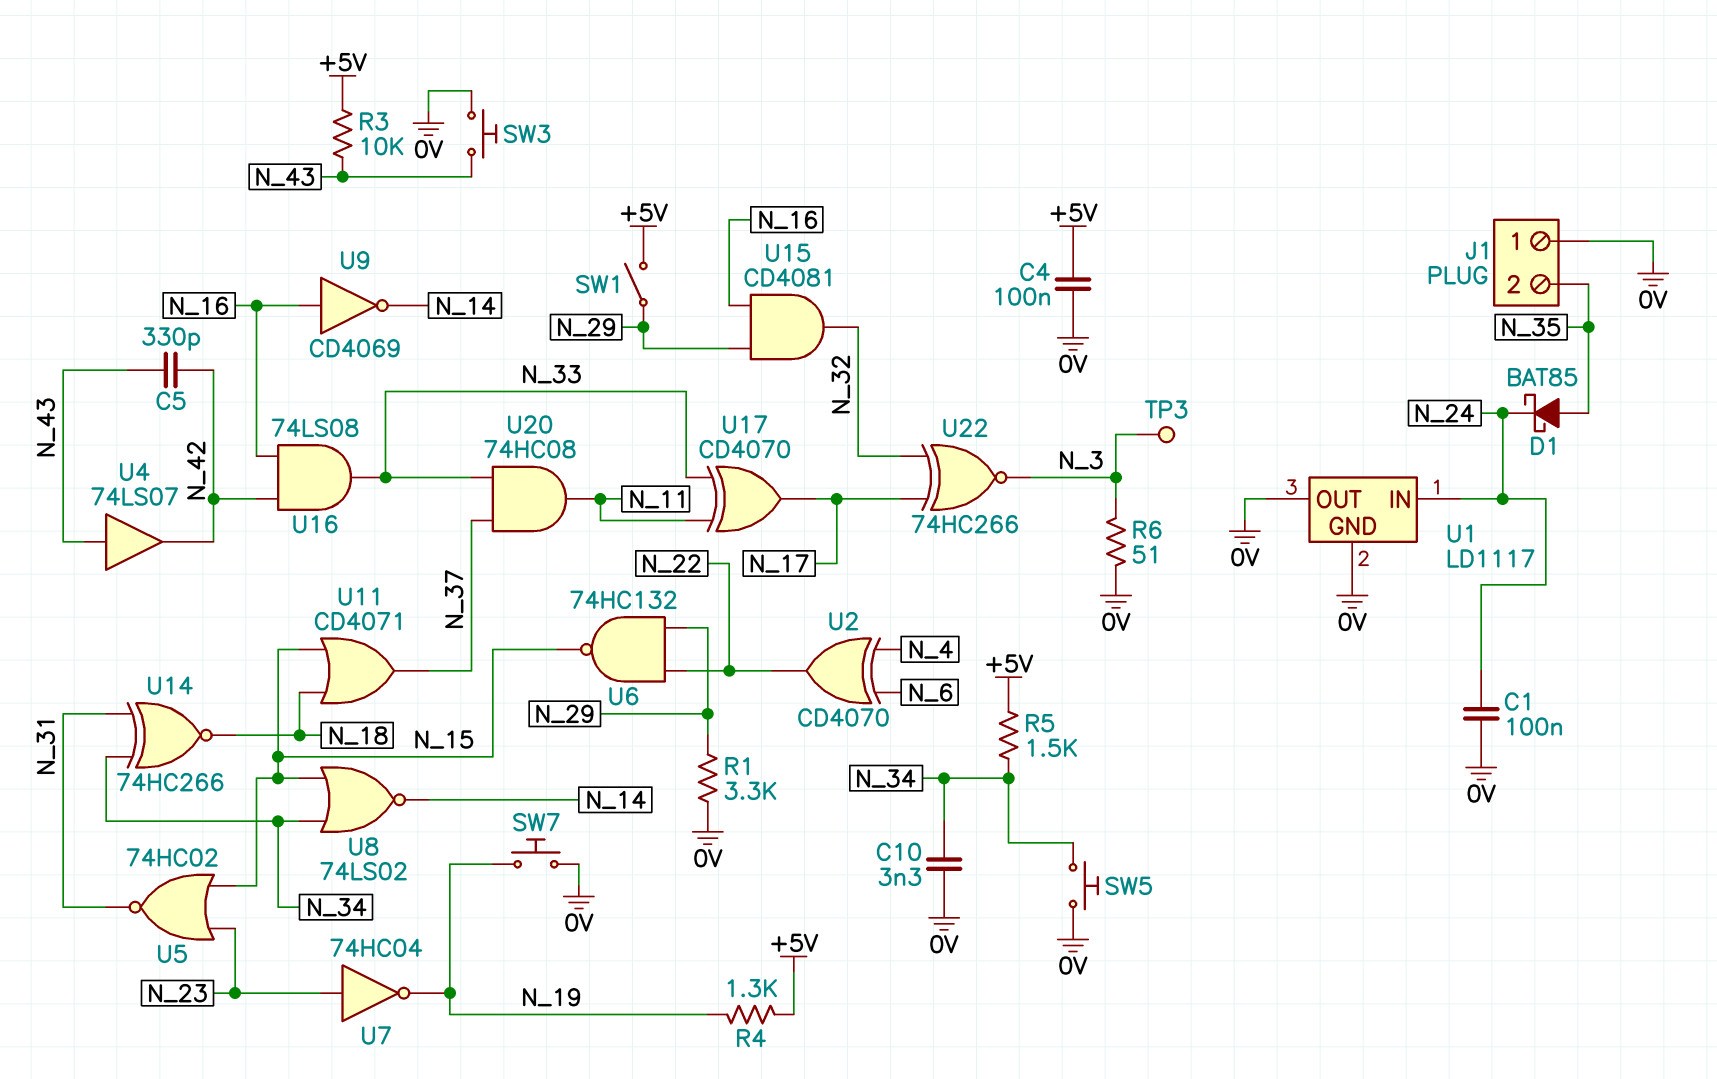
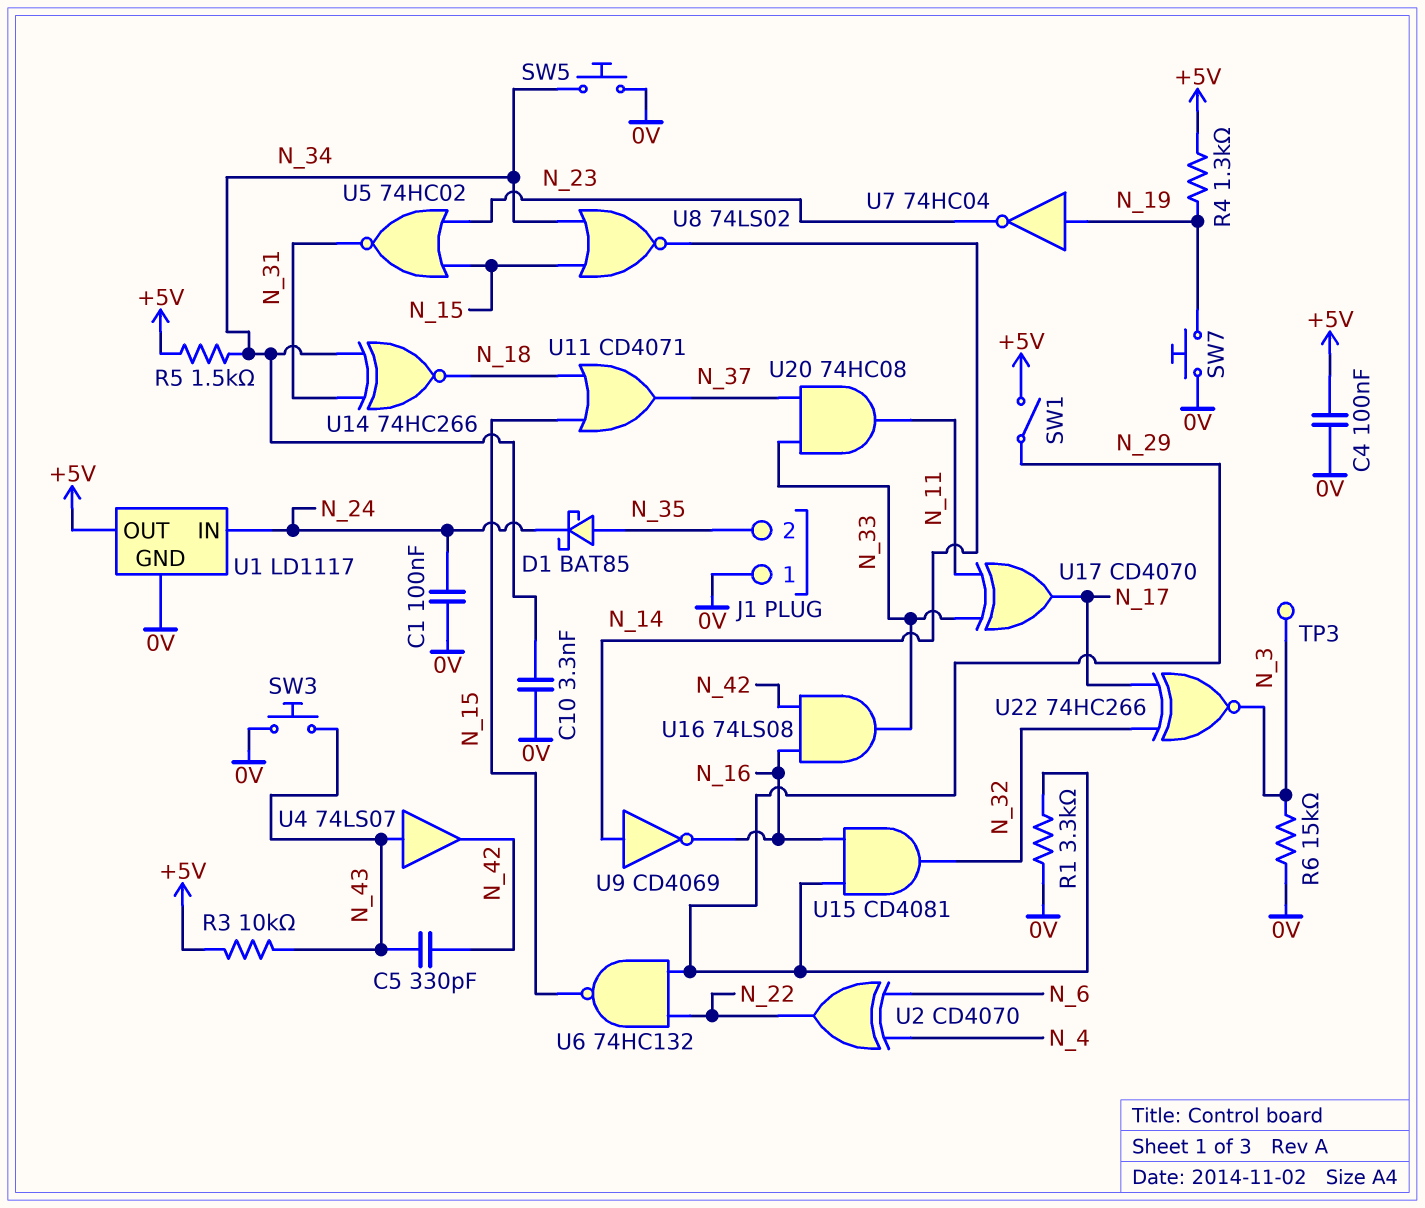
R6: 51 (0V, N_3) -> 15k (0V, N_3)
U1 pin OUT: 0V -> +5V
U7: NOT 74HC04 (in N_23, out N_19) -> NOT 74HC04 (in N_19, out N_23)
U9: NOT CD4069 (in N_16, out N_14) -> NOT CD4069 (in N_14, out N_16)

